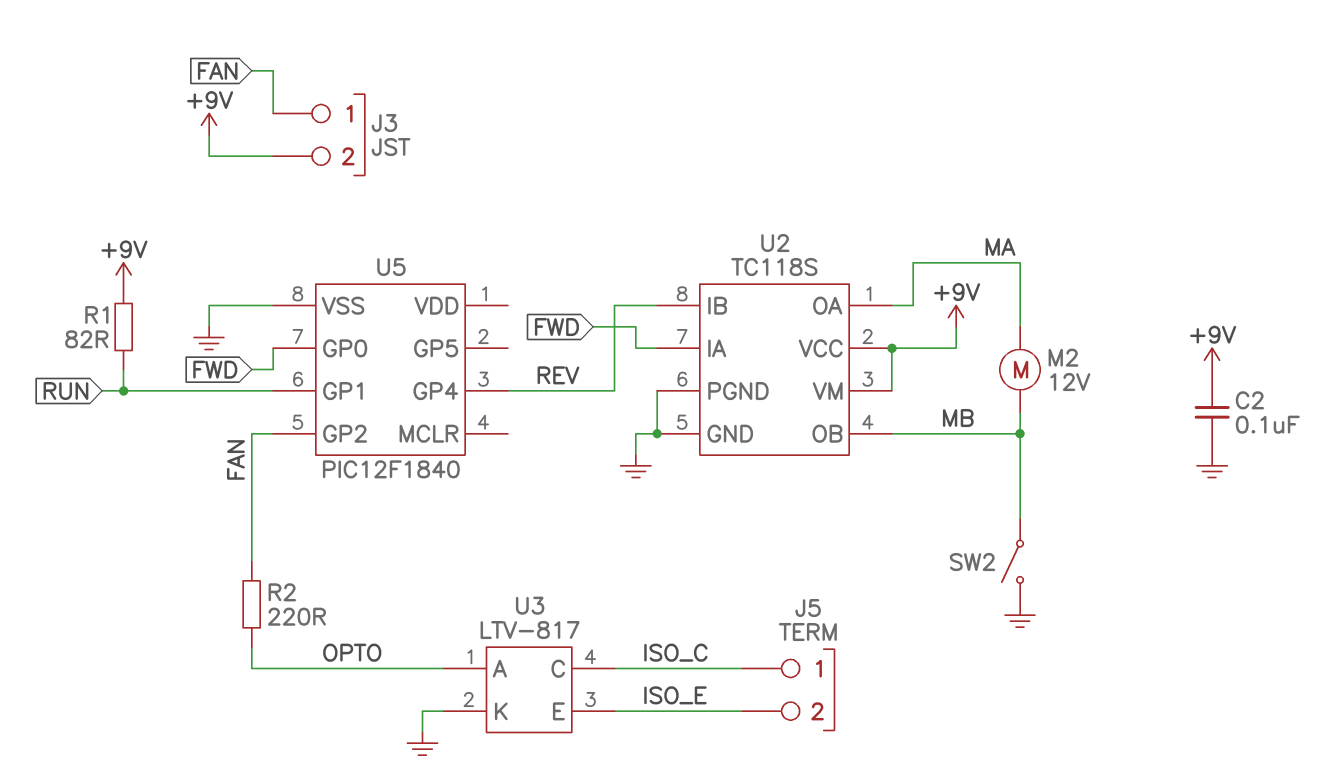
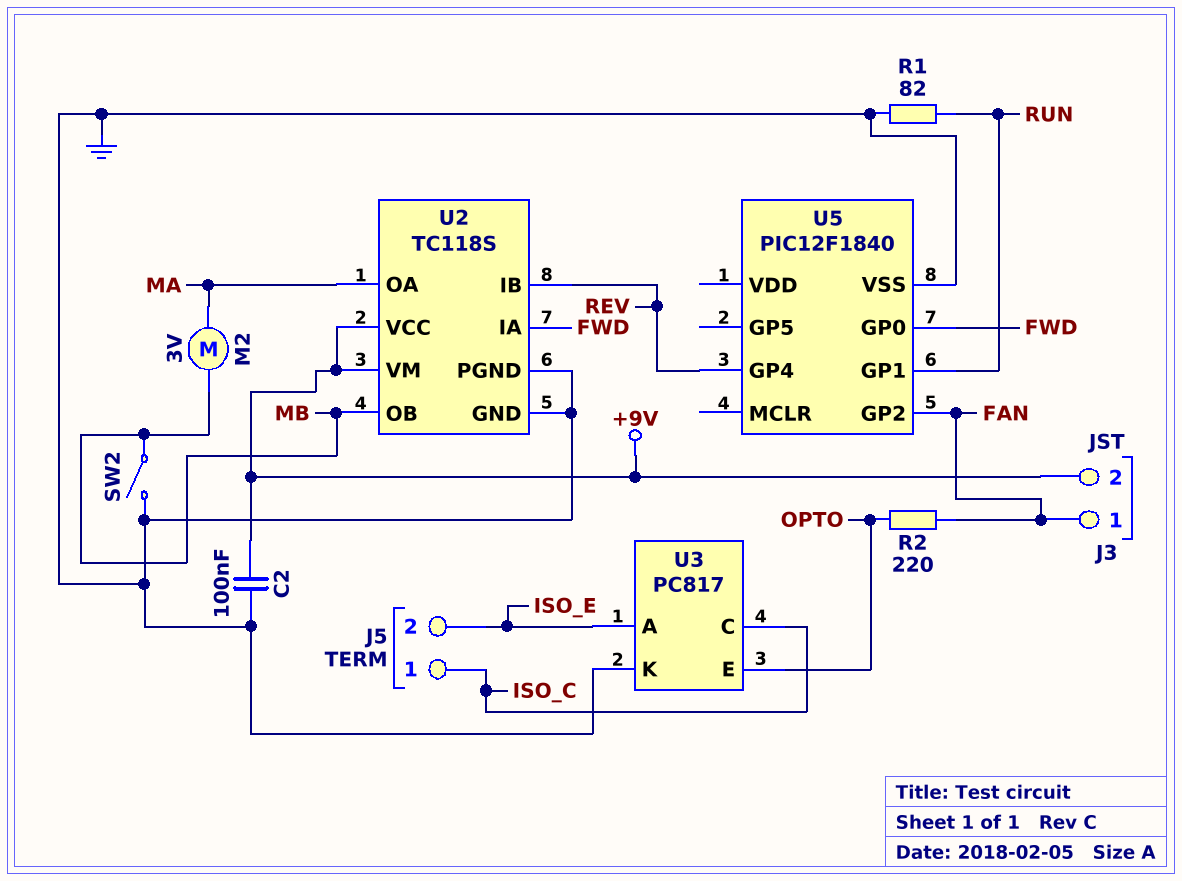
M2: motor 12V (MA, MB) -> motor 3V (MA, MB)
R1: 82 (+9V, RUN) -> 82 (GND, RUN)
U3: LTV-817 -> PC817
U3 pin A: OPTO -> ISO_E
U3 pin E: ISO_E -> OPTO

